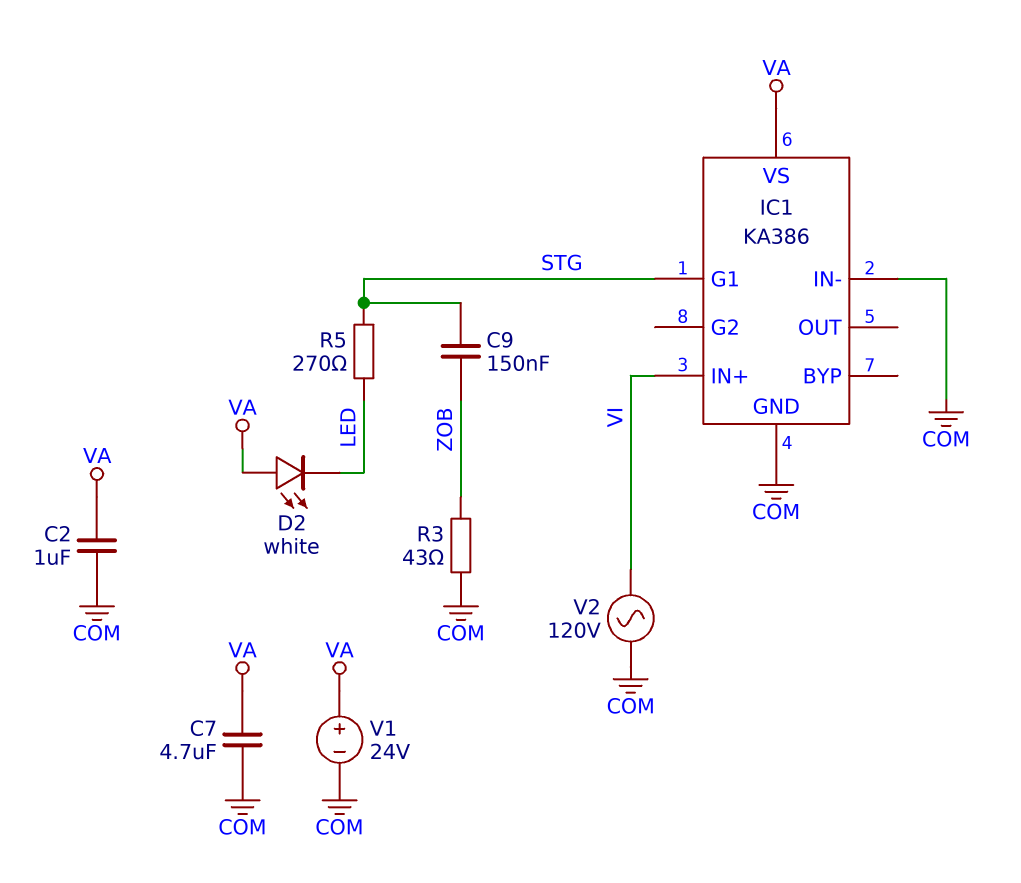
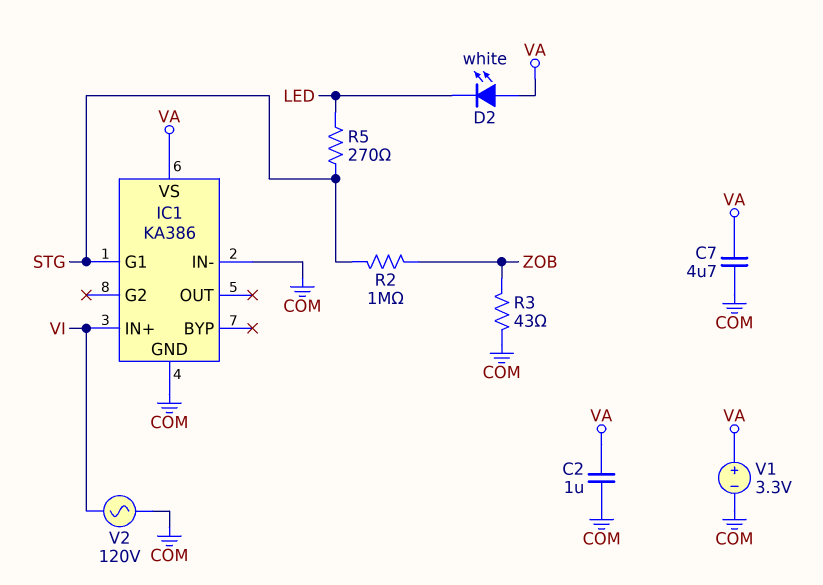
C9: 150nF (STG, ZOB) -> none
R2: none -> 1M (STG, ZOB)
V1: 24V (plus VA, minus COM) -> 3.3V (plus VA, minus COM)

